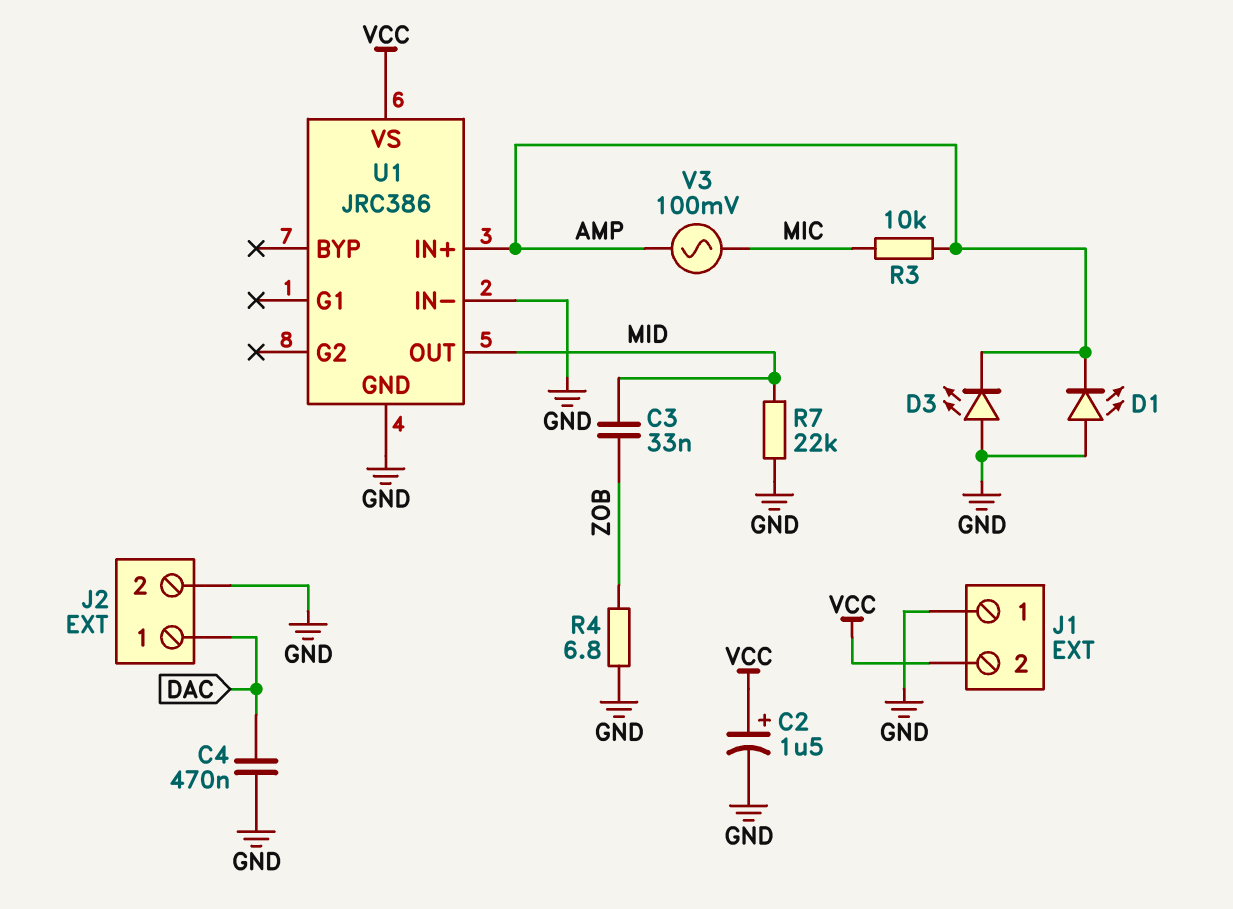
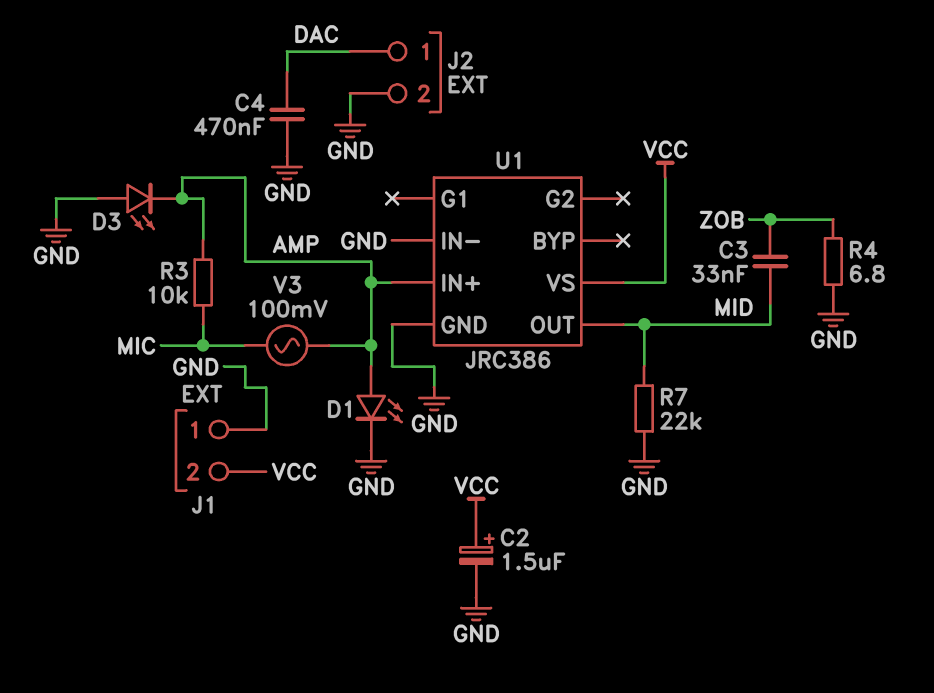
D1: LED (A GND, K AMP) -> LED (A AMP, K GND)

